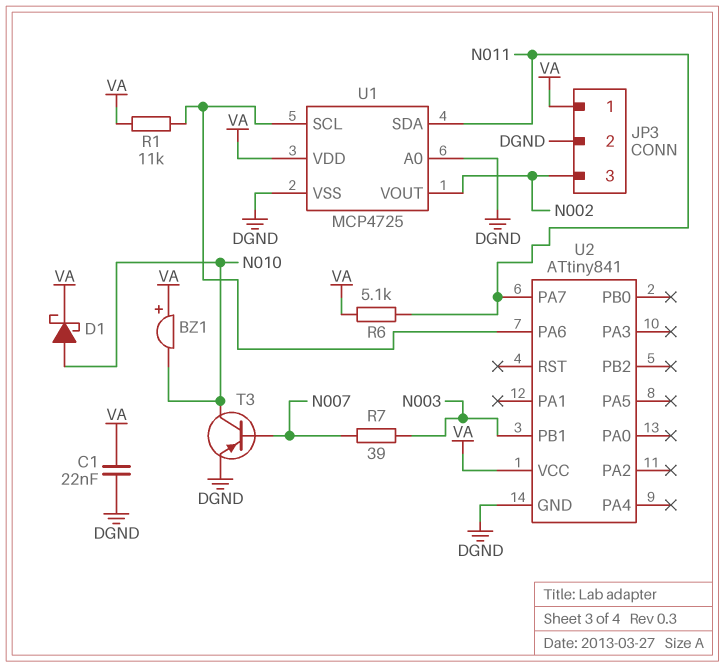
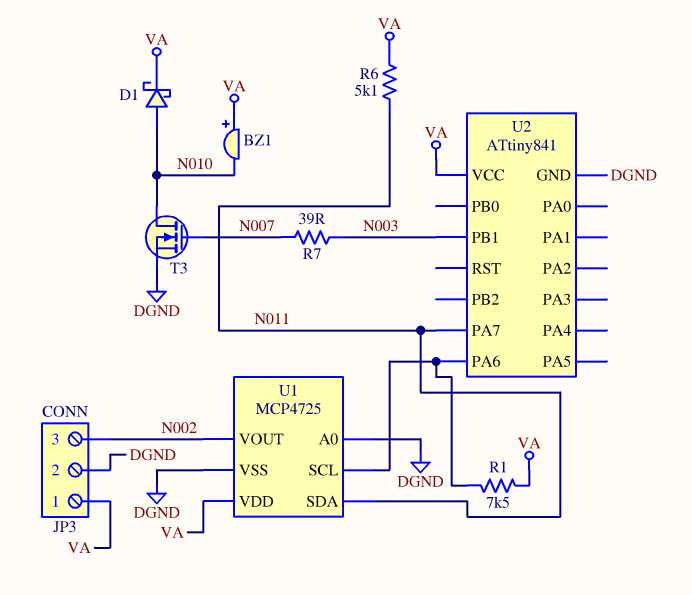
C1: 22nF (DGND, VA) -> none
R1: 11k (U1/SCL, VA) -> 7.5k (U1/SCL, VA)
T3: PNP (B N007, C N010, E DGND) -> NMOS (G N007, D N010, S DGND)

